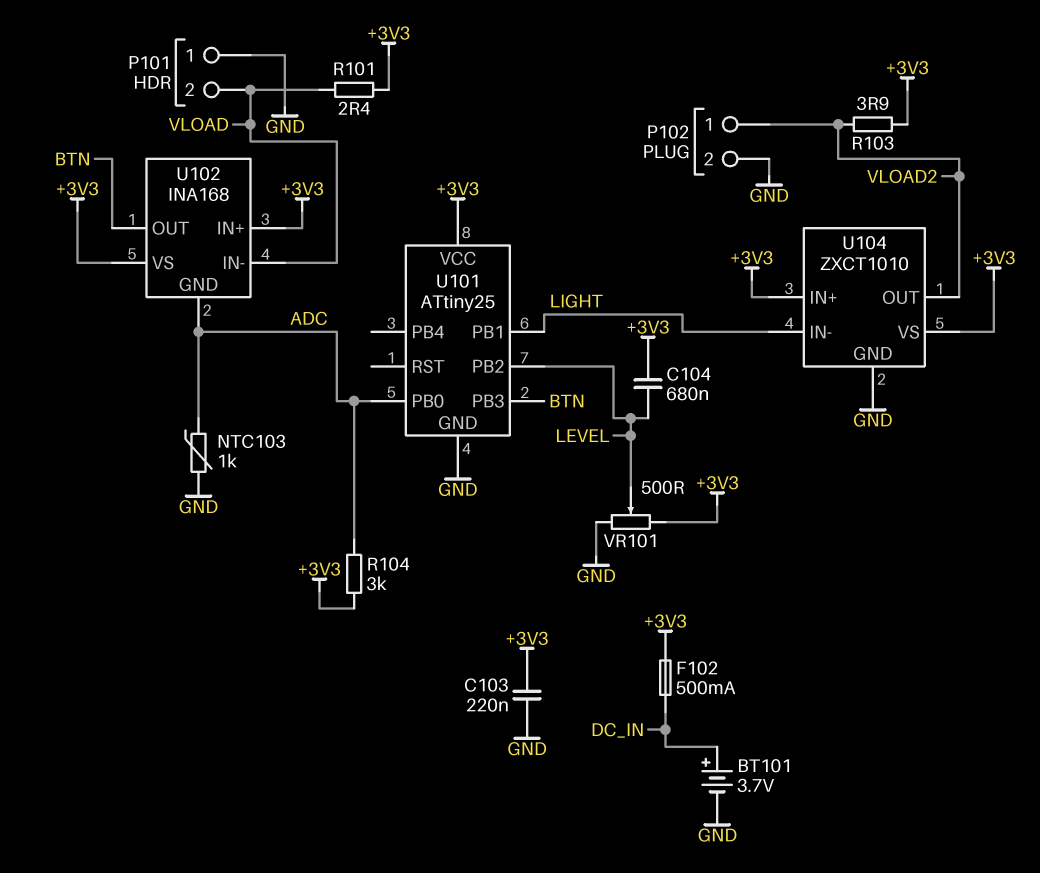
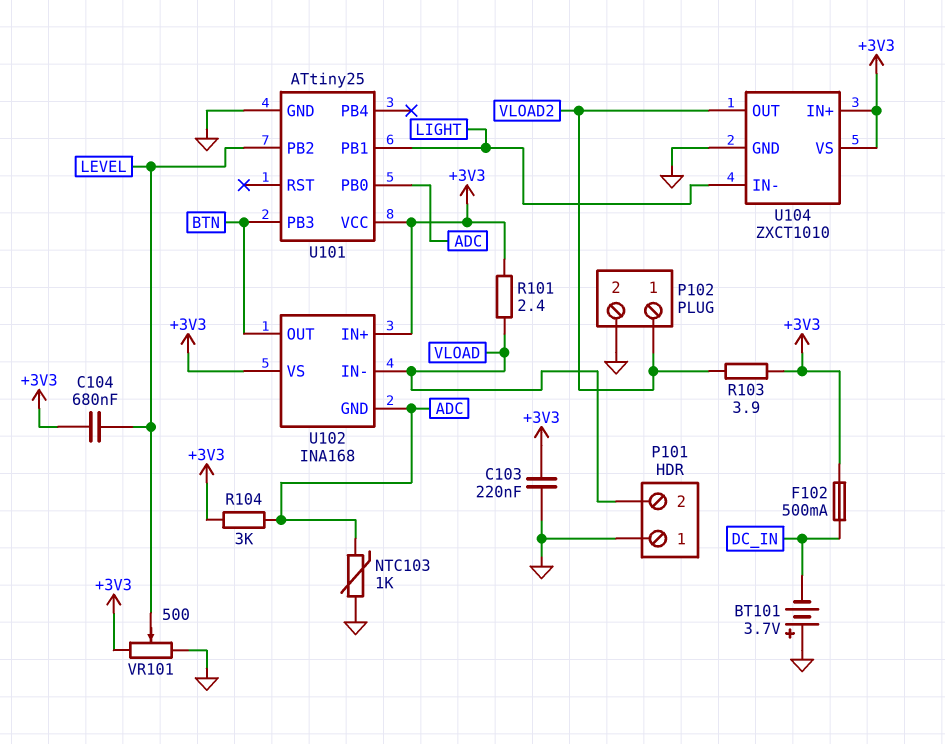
BT101: 3.7V (plus DC_IN, minus GND) -> 3.7V (plus GND, minus DC_IN)

